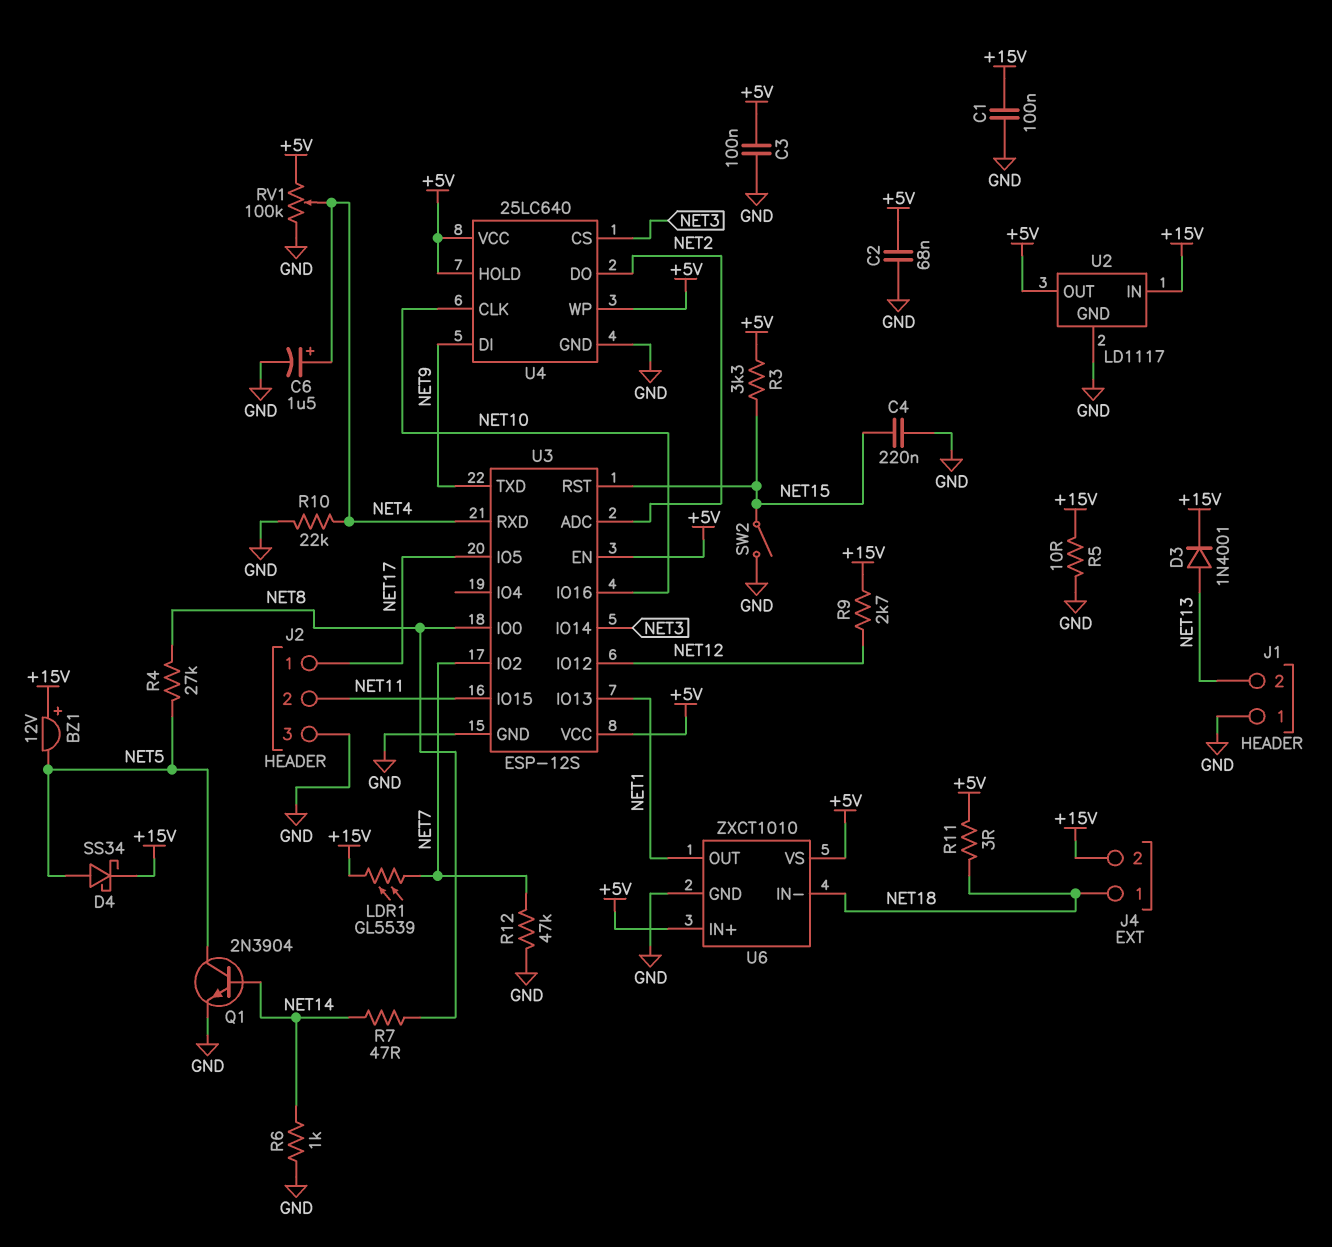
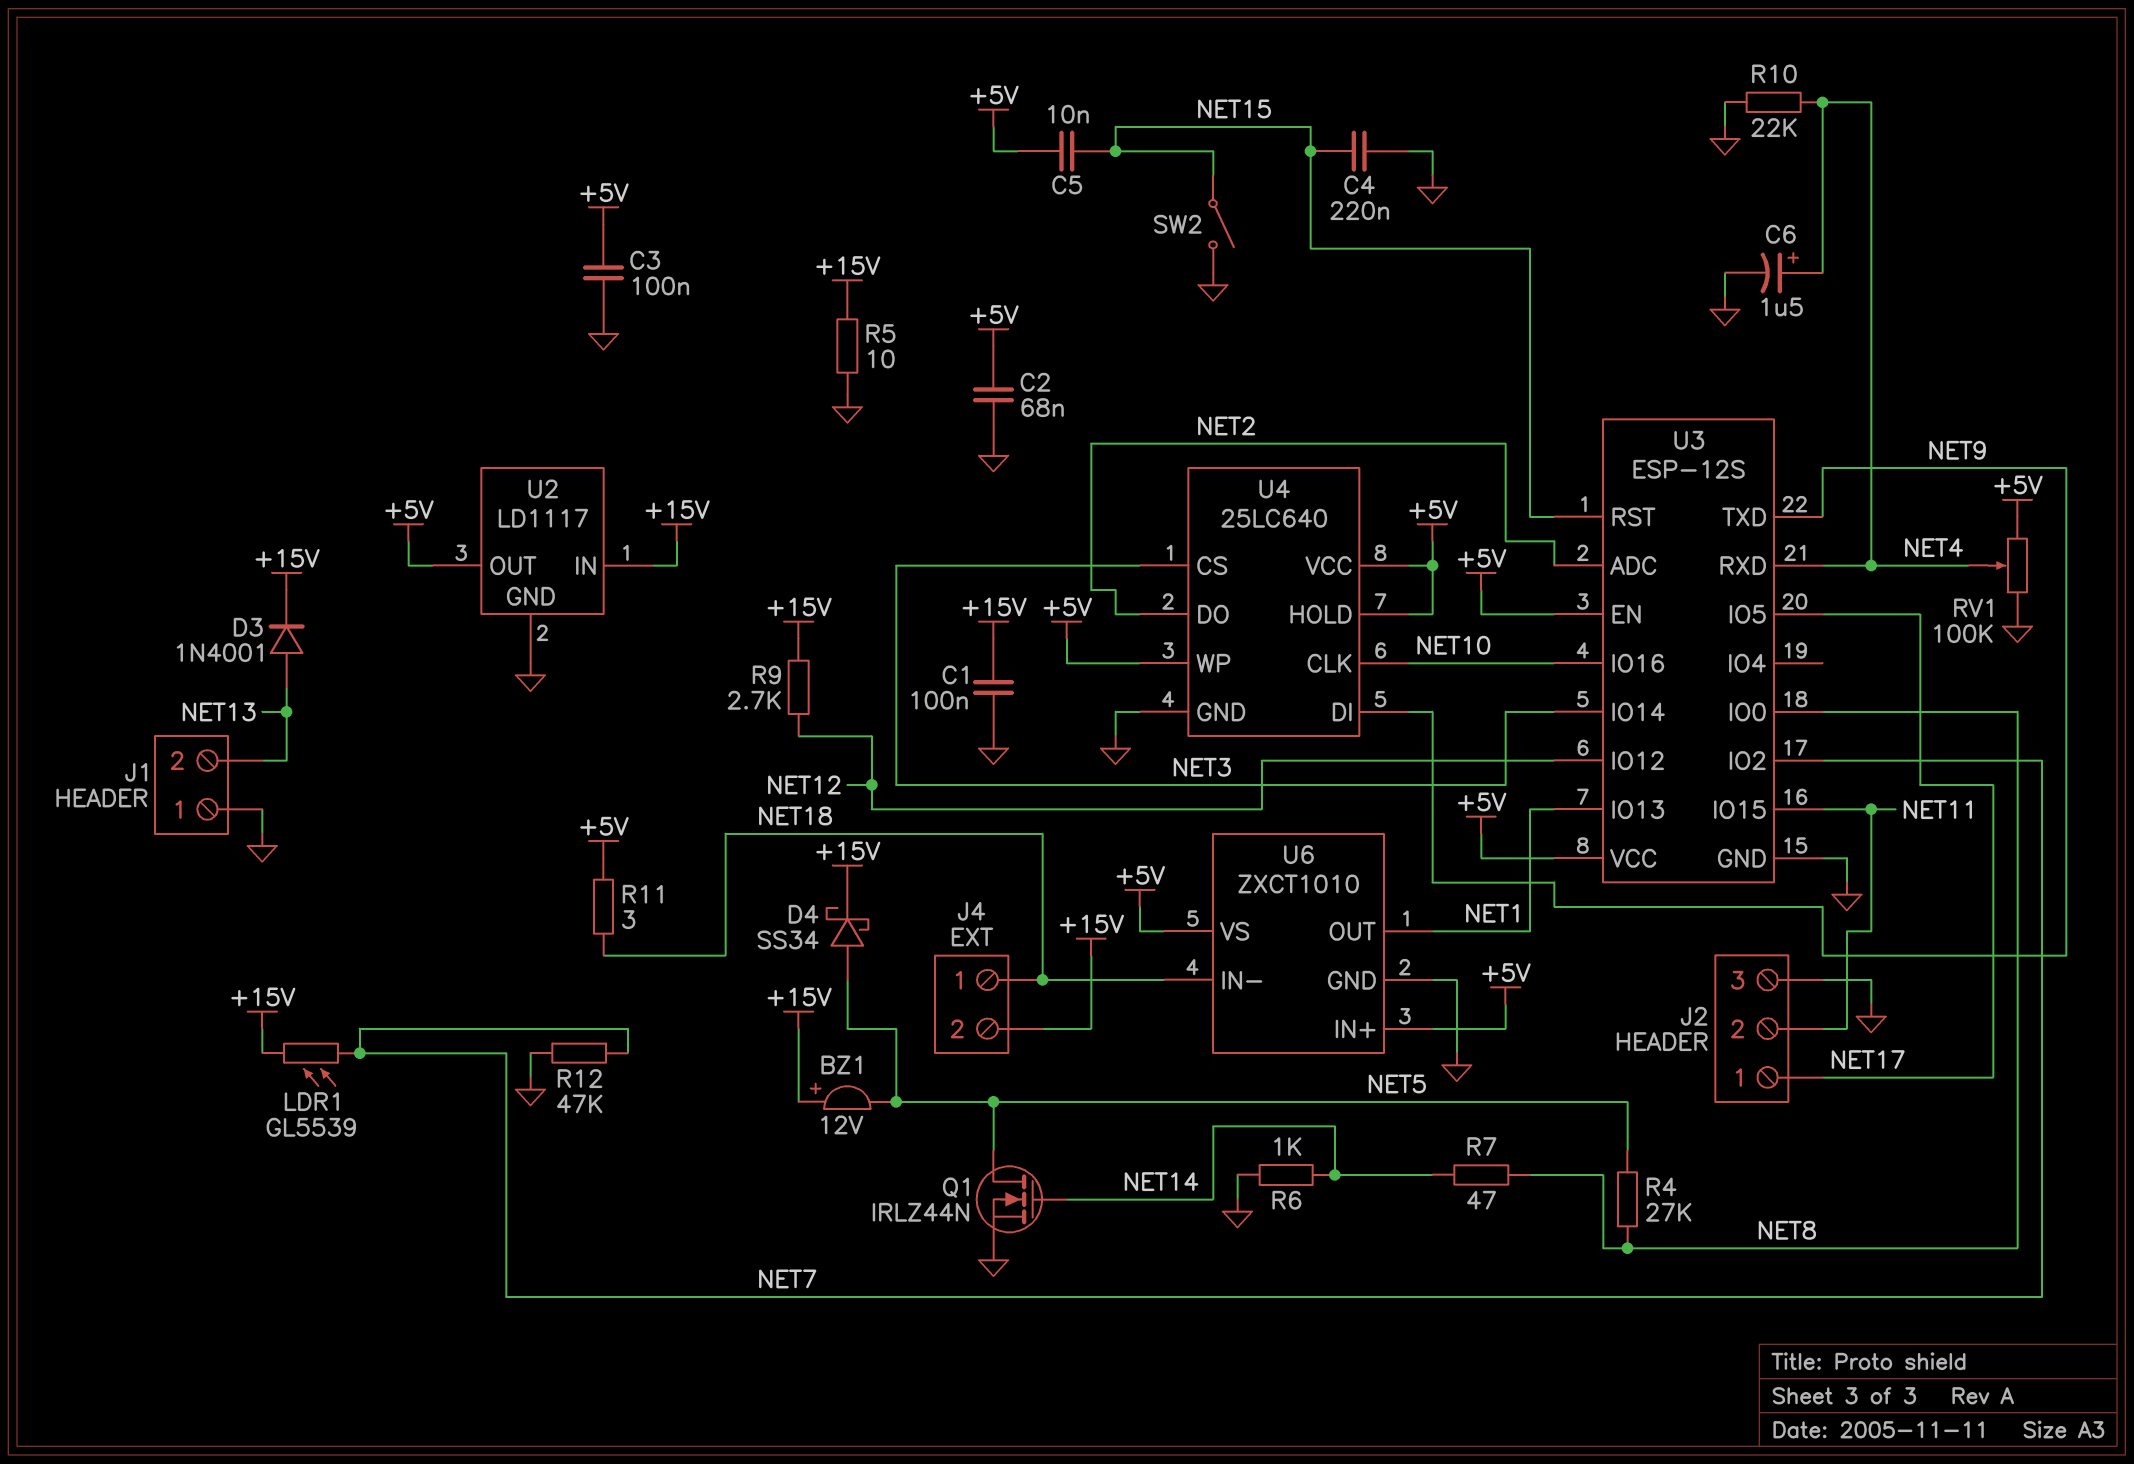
C5: none -> 10nF (+5V, NET15)
Q1: NPN 2N3904 (B NET14, C NET5, E GND) -> NMOS IRLZ44N (G NET14, D NET5, S GND)
R3: 3.3k (+5V, NET15) -> none

